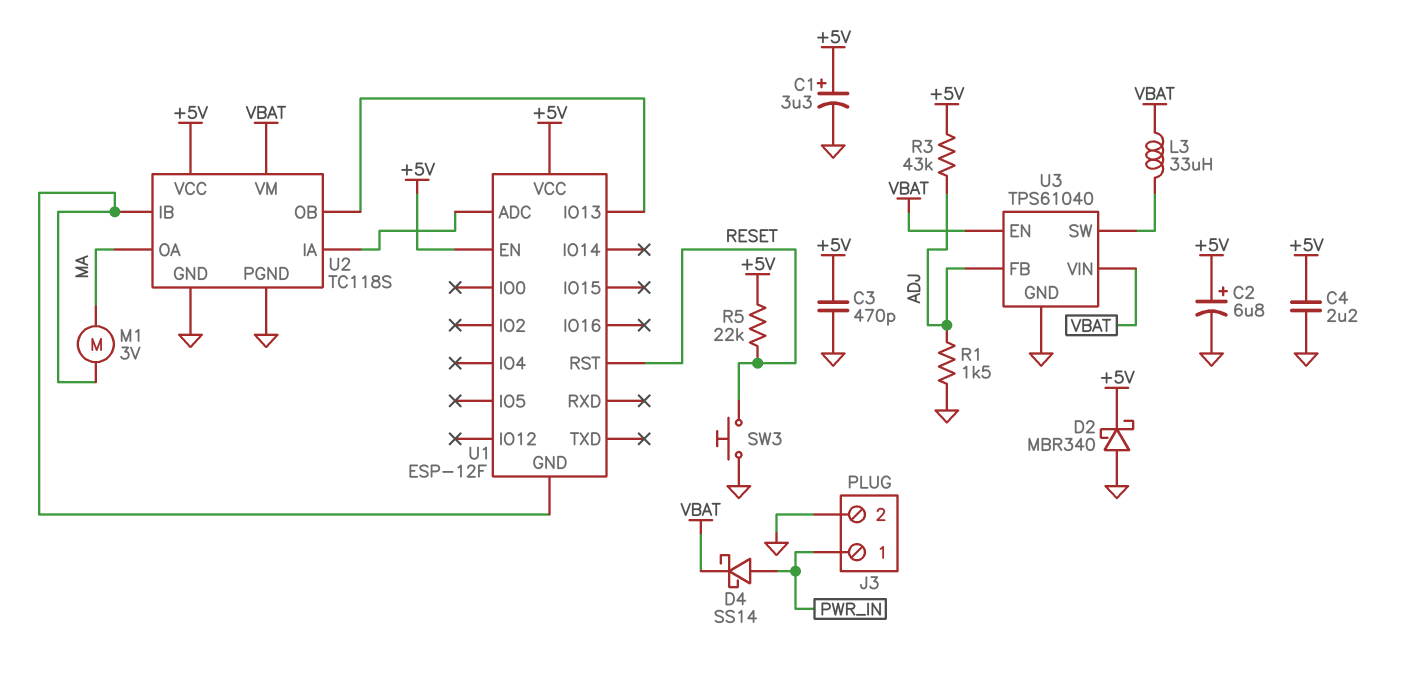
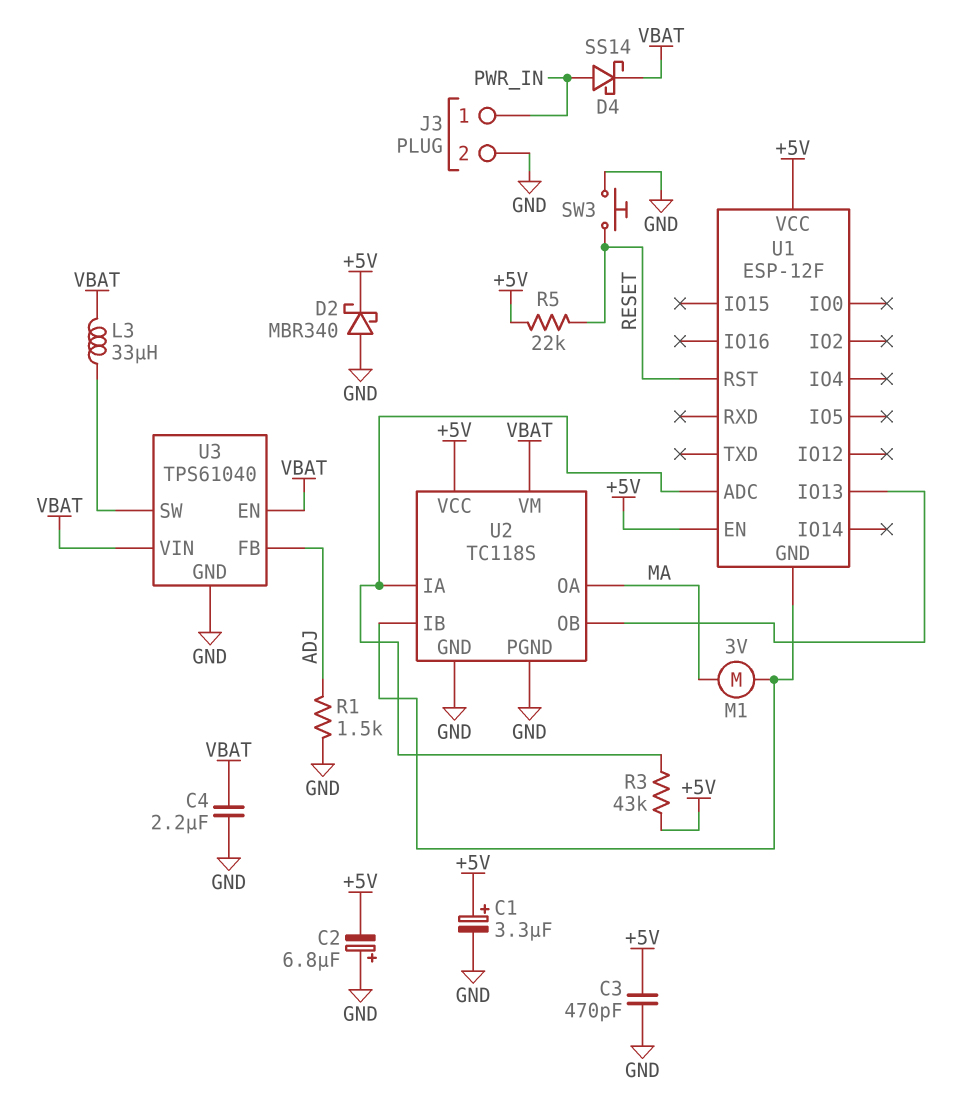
C2: 6.8uF (plus +5V, minus GND) -> 6.8uF (plus GND, minus +5V)
C4: 2.2uF (+5V, GND) -> 2.2uF (GND, VBAT)
R3: 43k (+5V, ADJ) -> 43k (+5V, U1/ADC)

